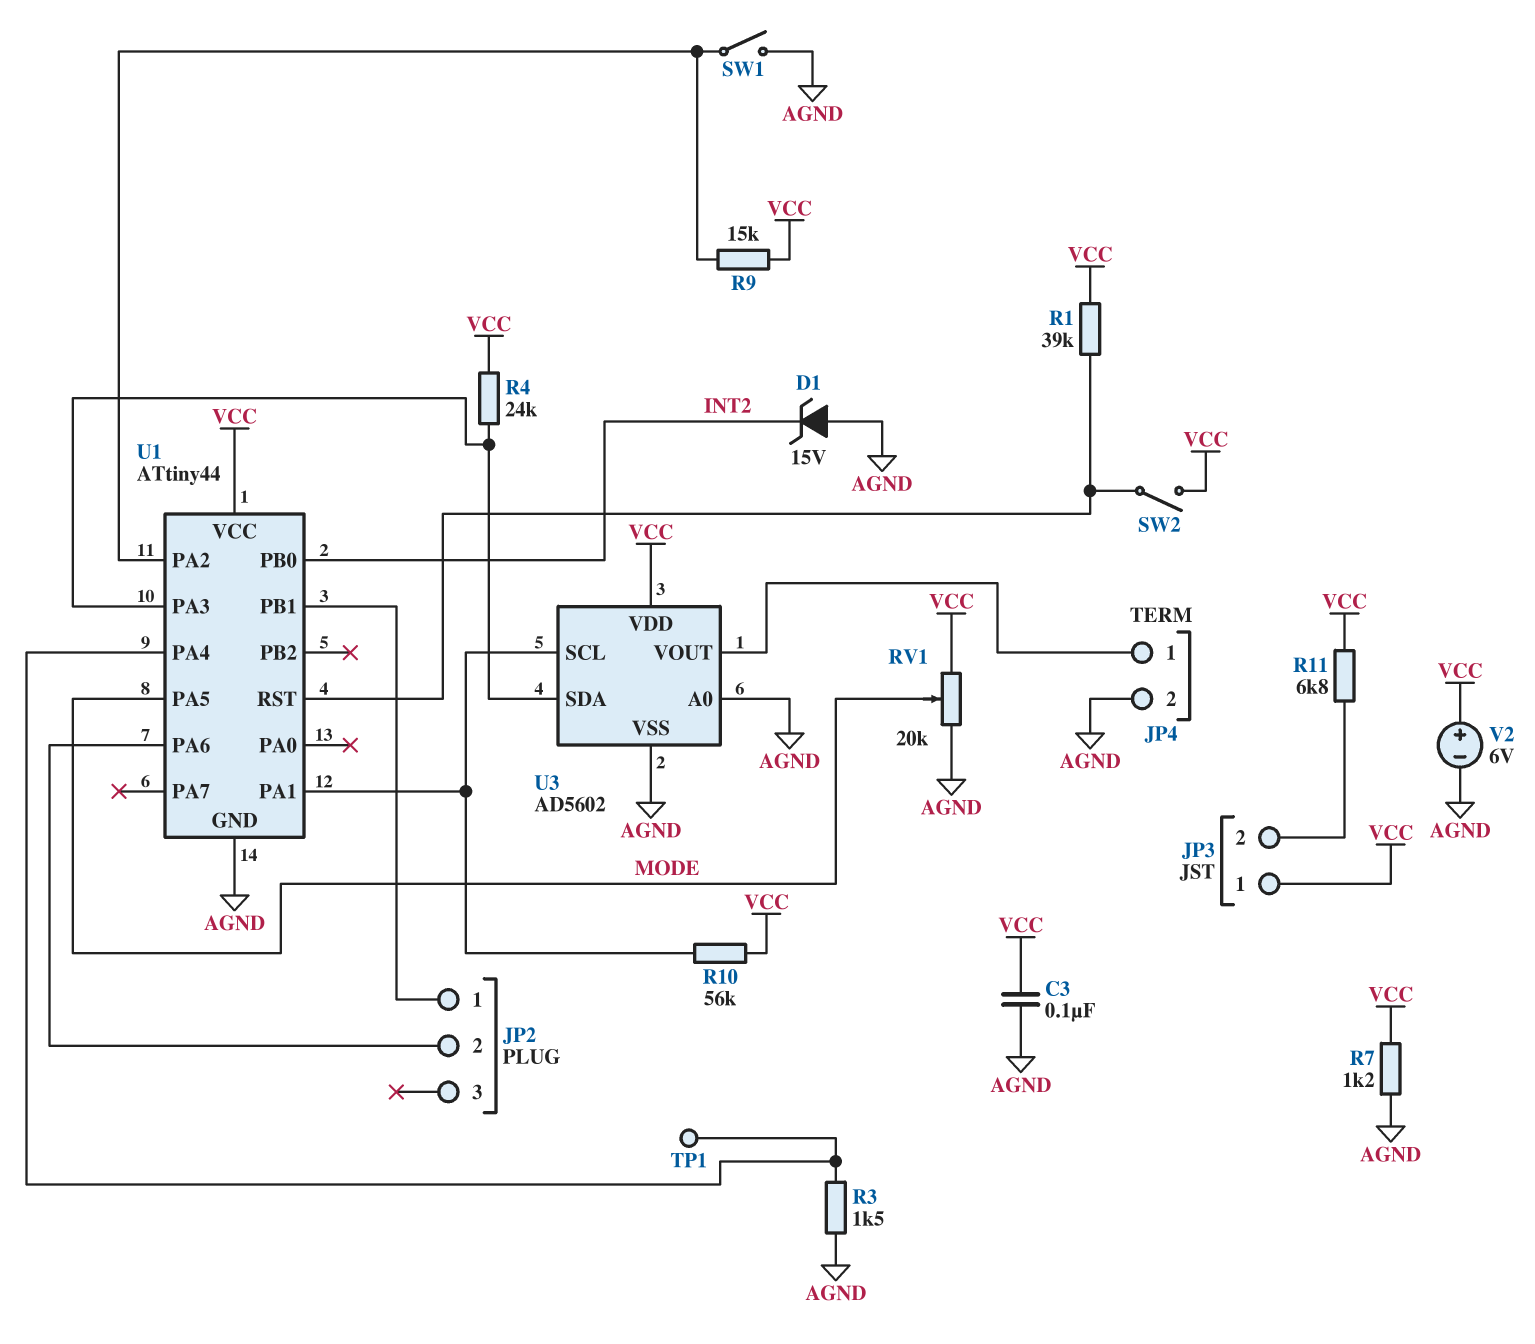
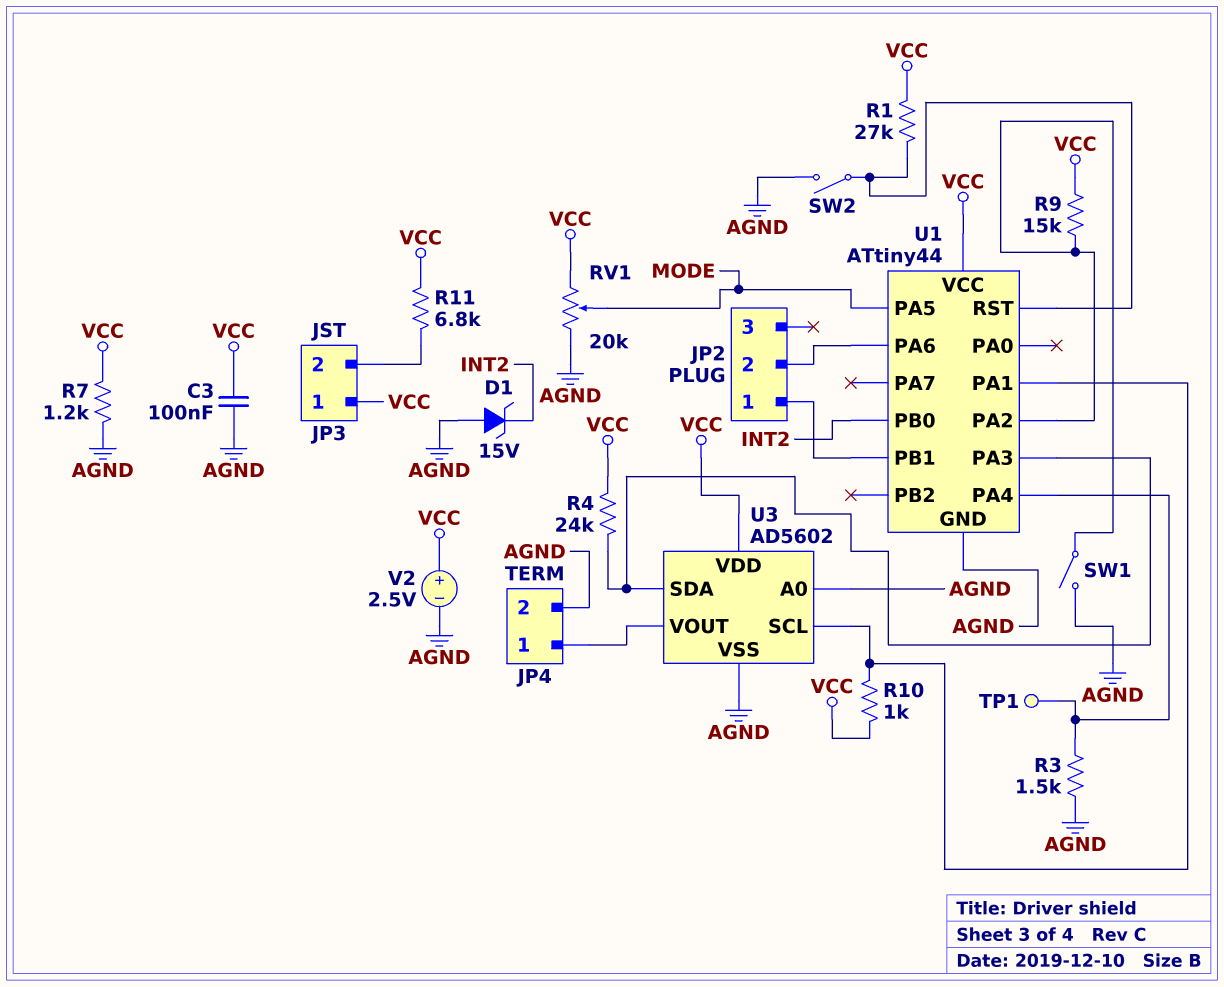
R1: 39k (U1/RST, VCC) -> 27k (U1/RST, VCC)
R10: 56k (U1/PA1, VCC) -> 1k (U1/PA1, VCC)
SW2: switch (U1/RST, VCC) -> switch (AGND, U1/RST)
V2: 6V (plus VCC, minus AGND) -> 2.5V (plus VCC, minus AGND)

